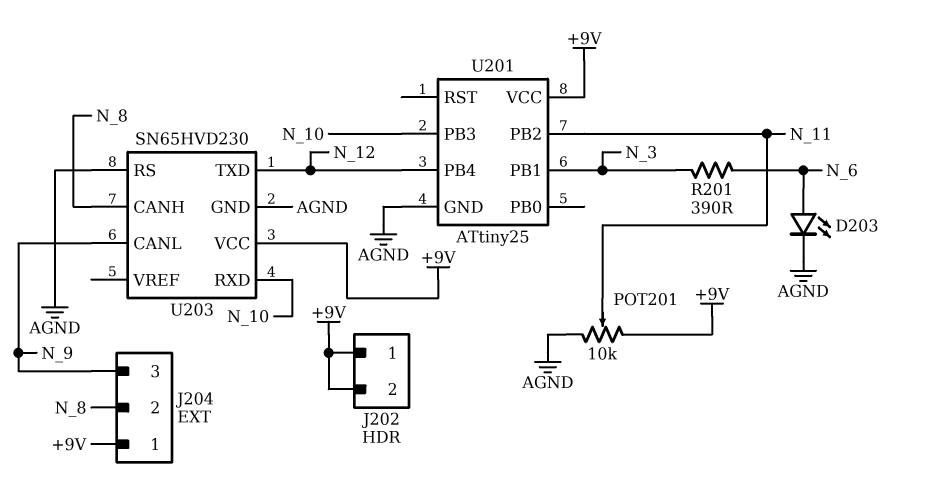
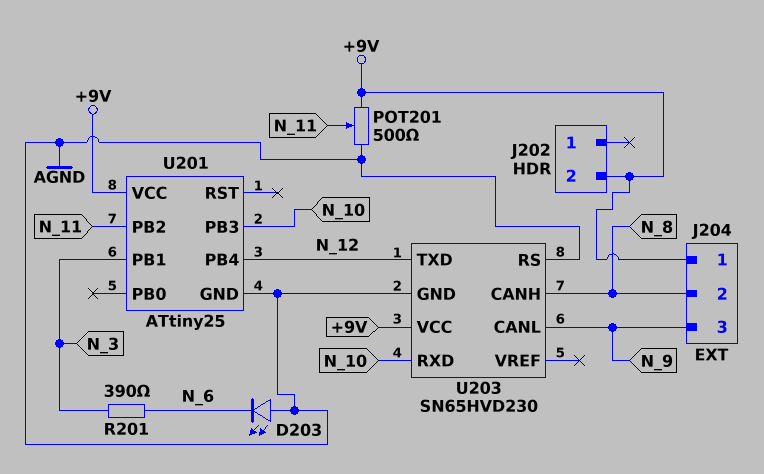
D203: LED (A N_6, K AGND) -> LED (A AGND, K N_6)
J202 pin 1: +9V -> none
POT201: 10k (+9V, AGND, wiper N_11) -> 500 (+9V, AGND, wiper N_11)

